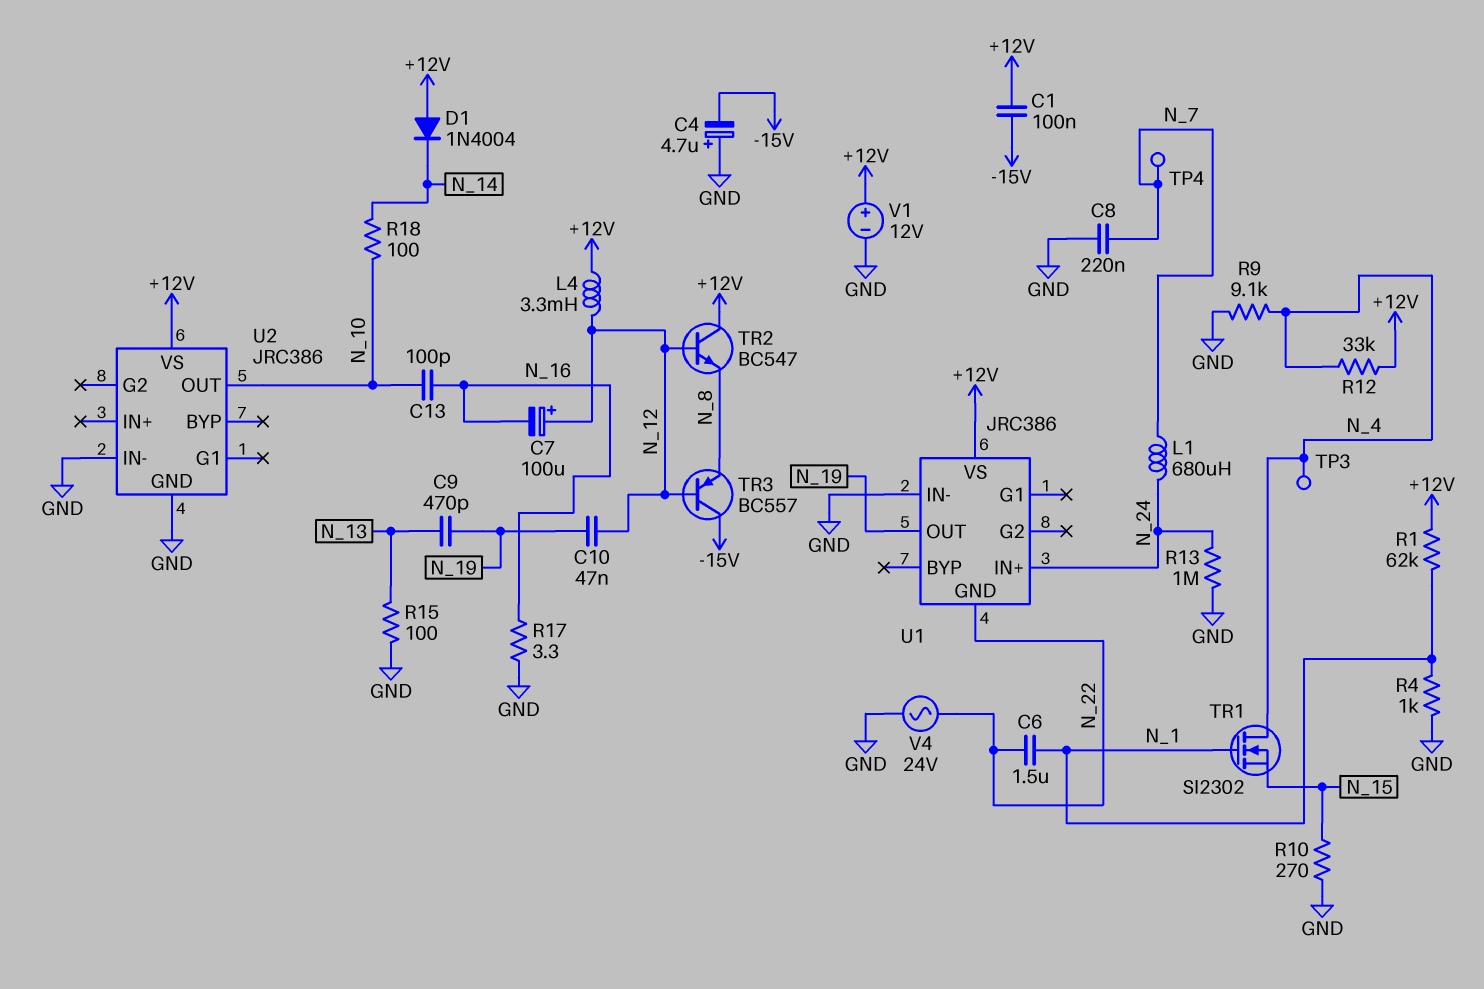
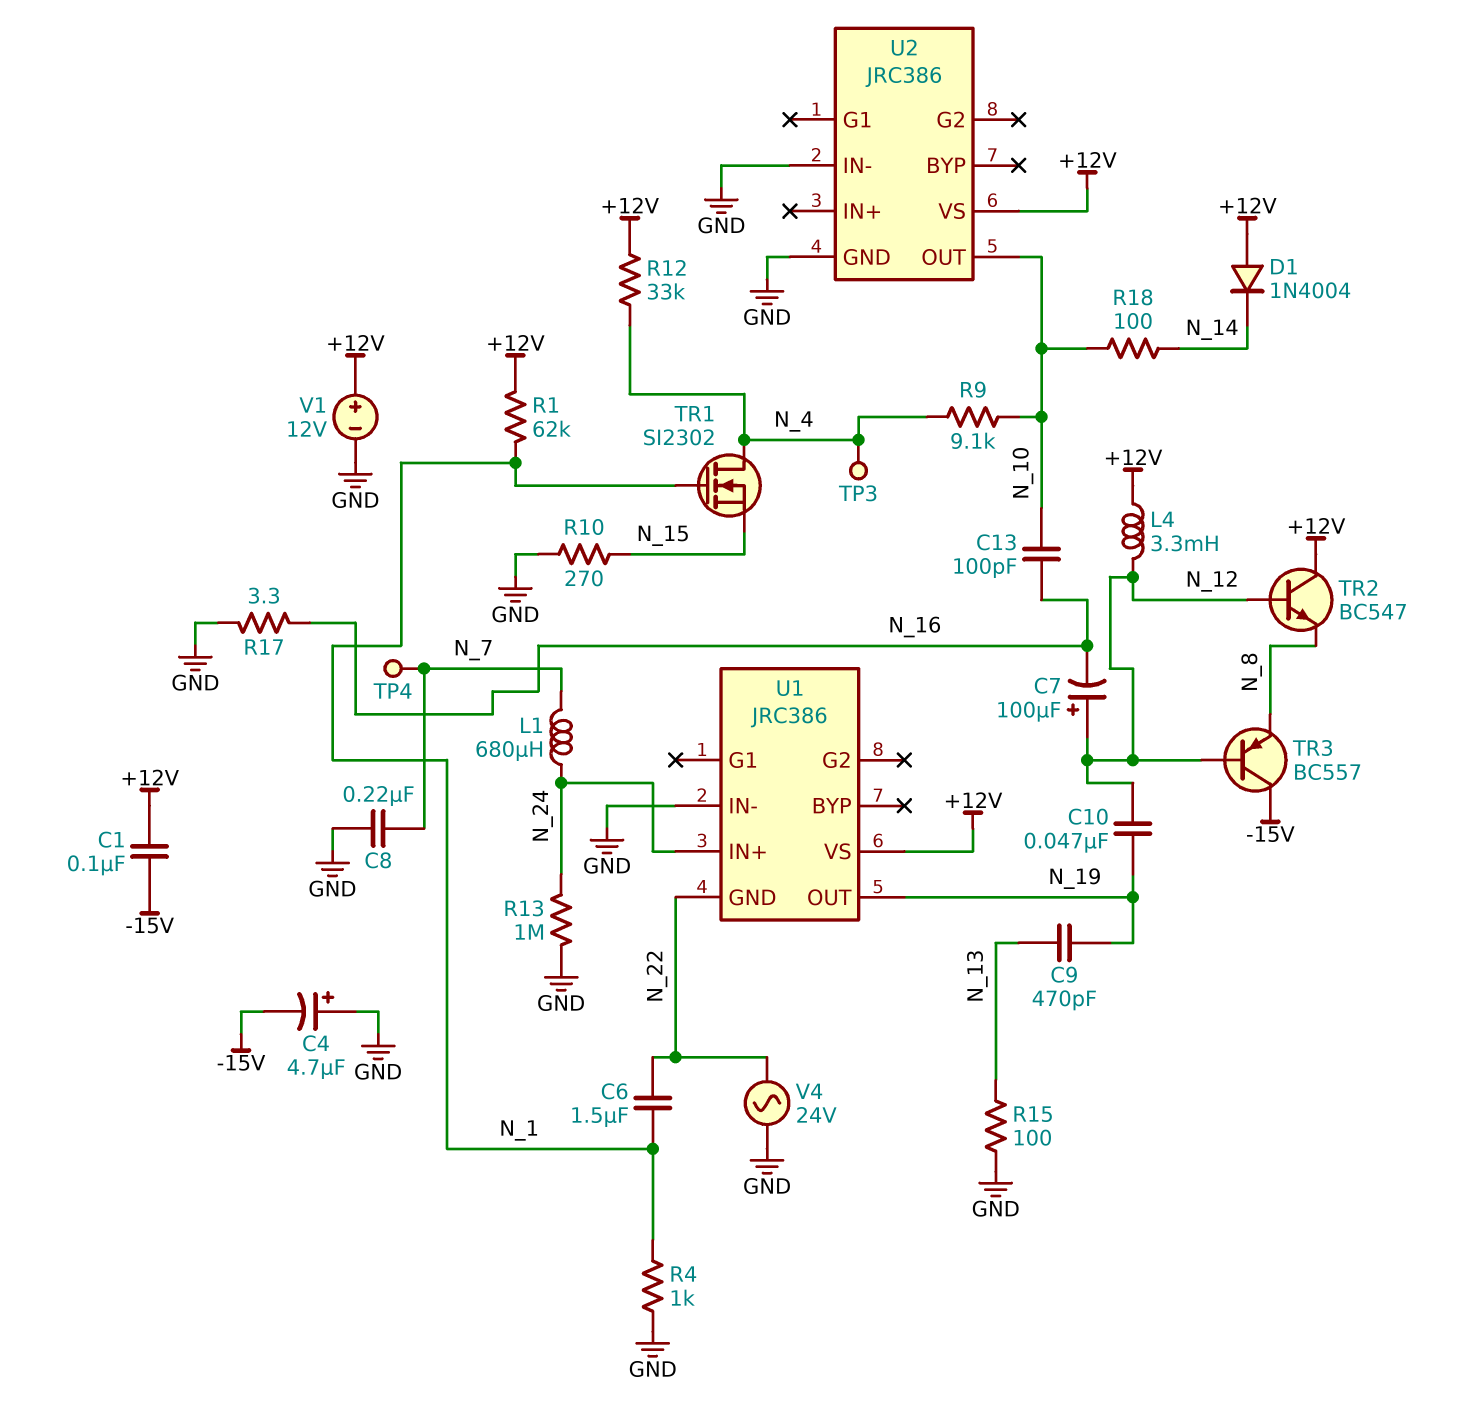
R9: 9.1k (GND, N_4) -> 9.1k (N_4, N_10)

